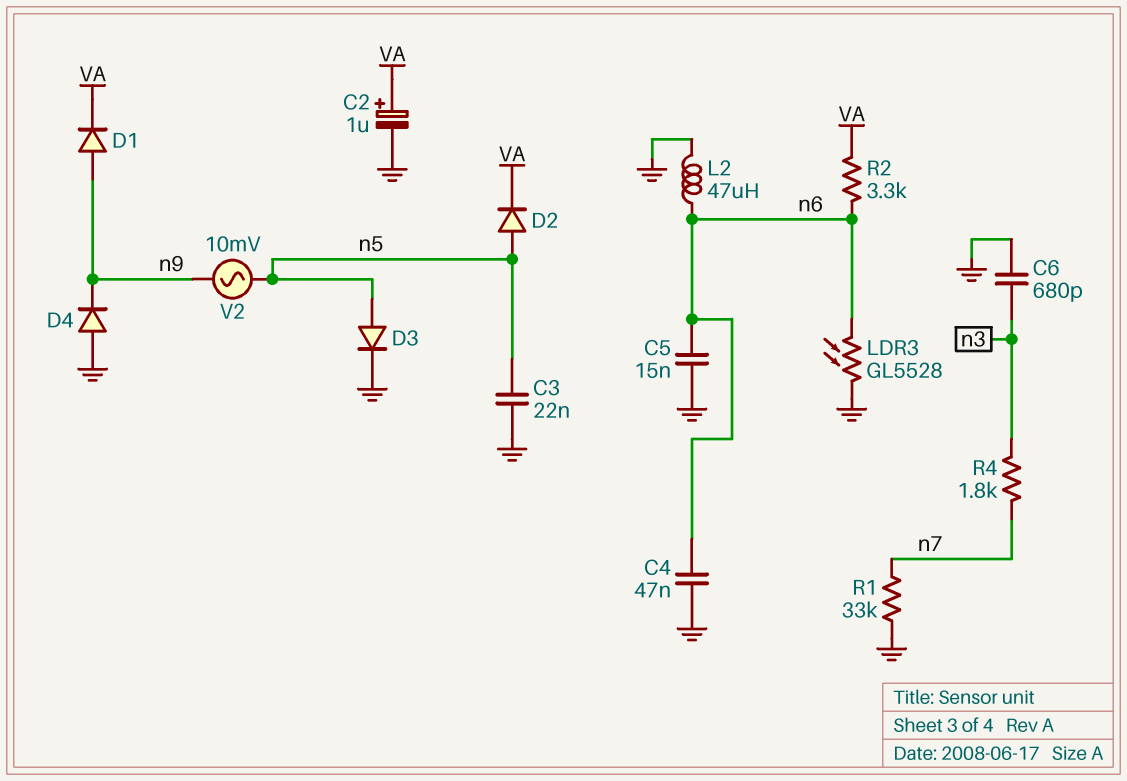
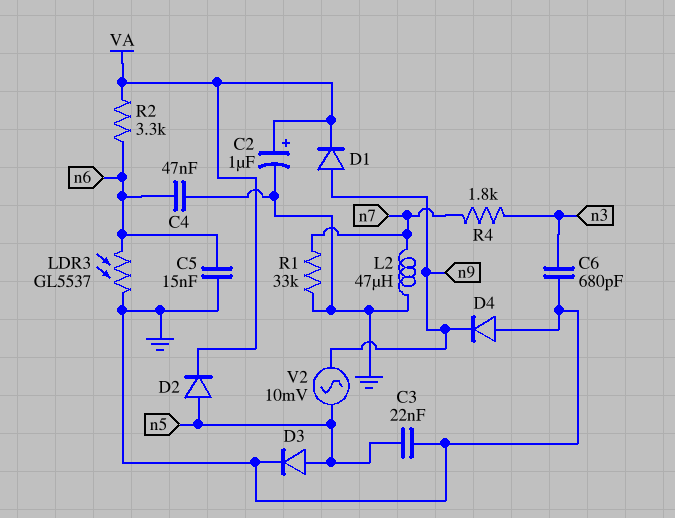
L2: 47uH (GND, n6) -> 47uH (GND, n7)
LDR3: GL5528 (GND, n6) -> GL5537 (GND, n6)

